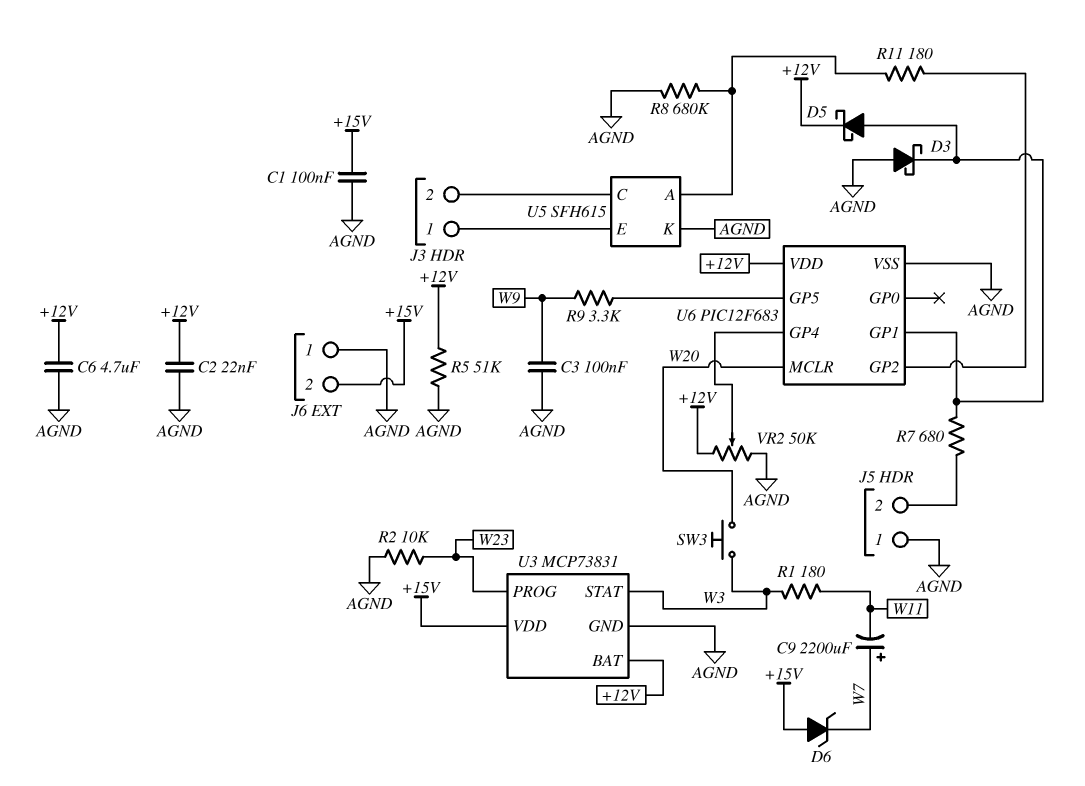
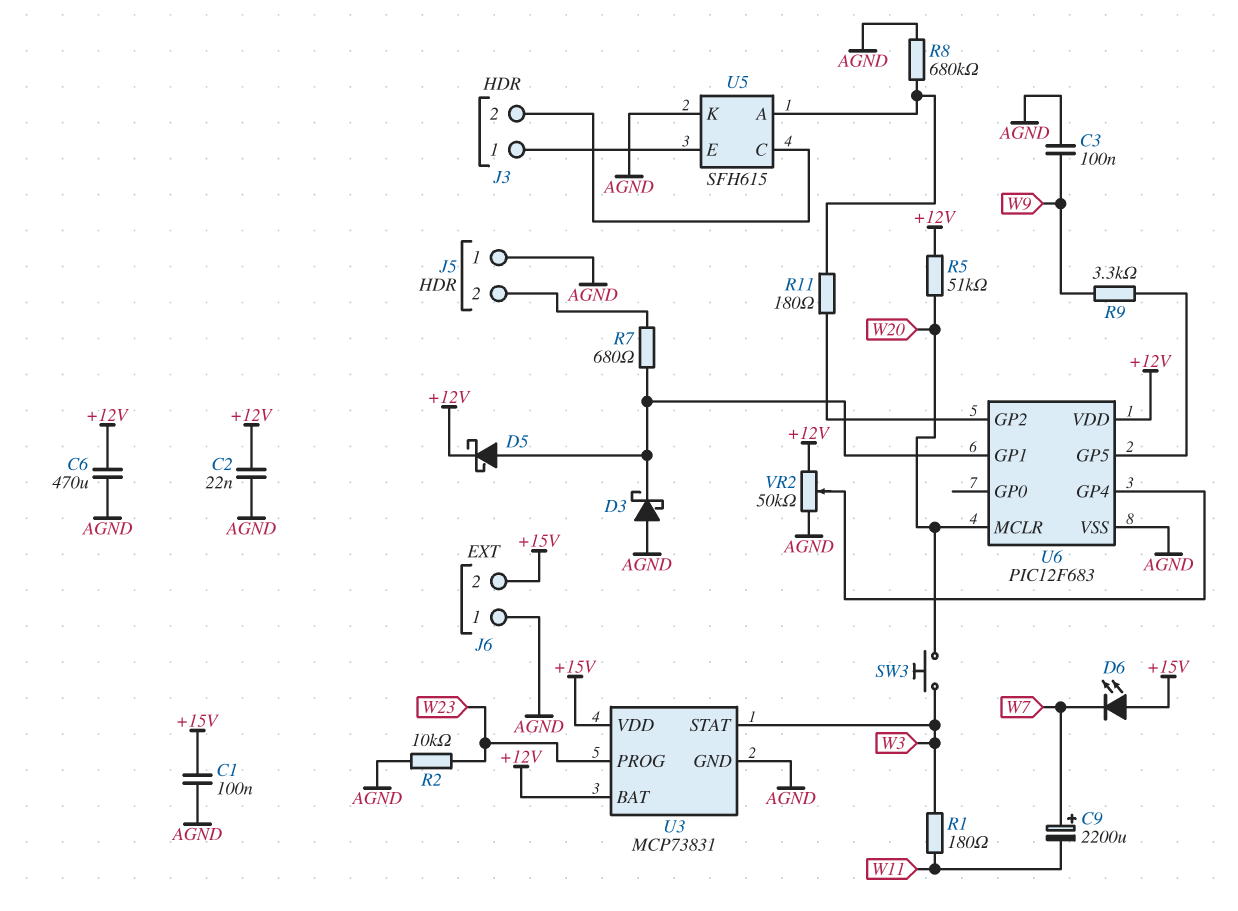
C6: 4.7uF (+12V, AGND) -> 470uF (+12V, AGND)
D6: zener (A +15V, K W7) -> LED (A +15V, K W7)
R5: 51k (+12V, AGND) -> 51k (+12V, W20)

